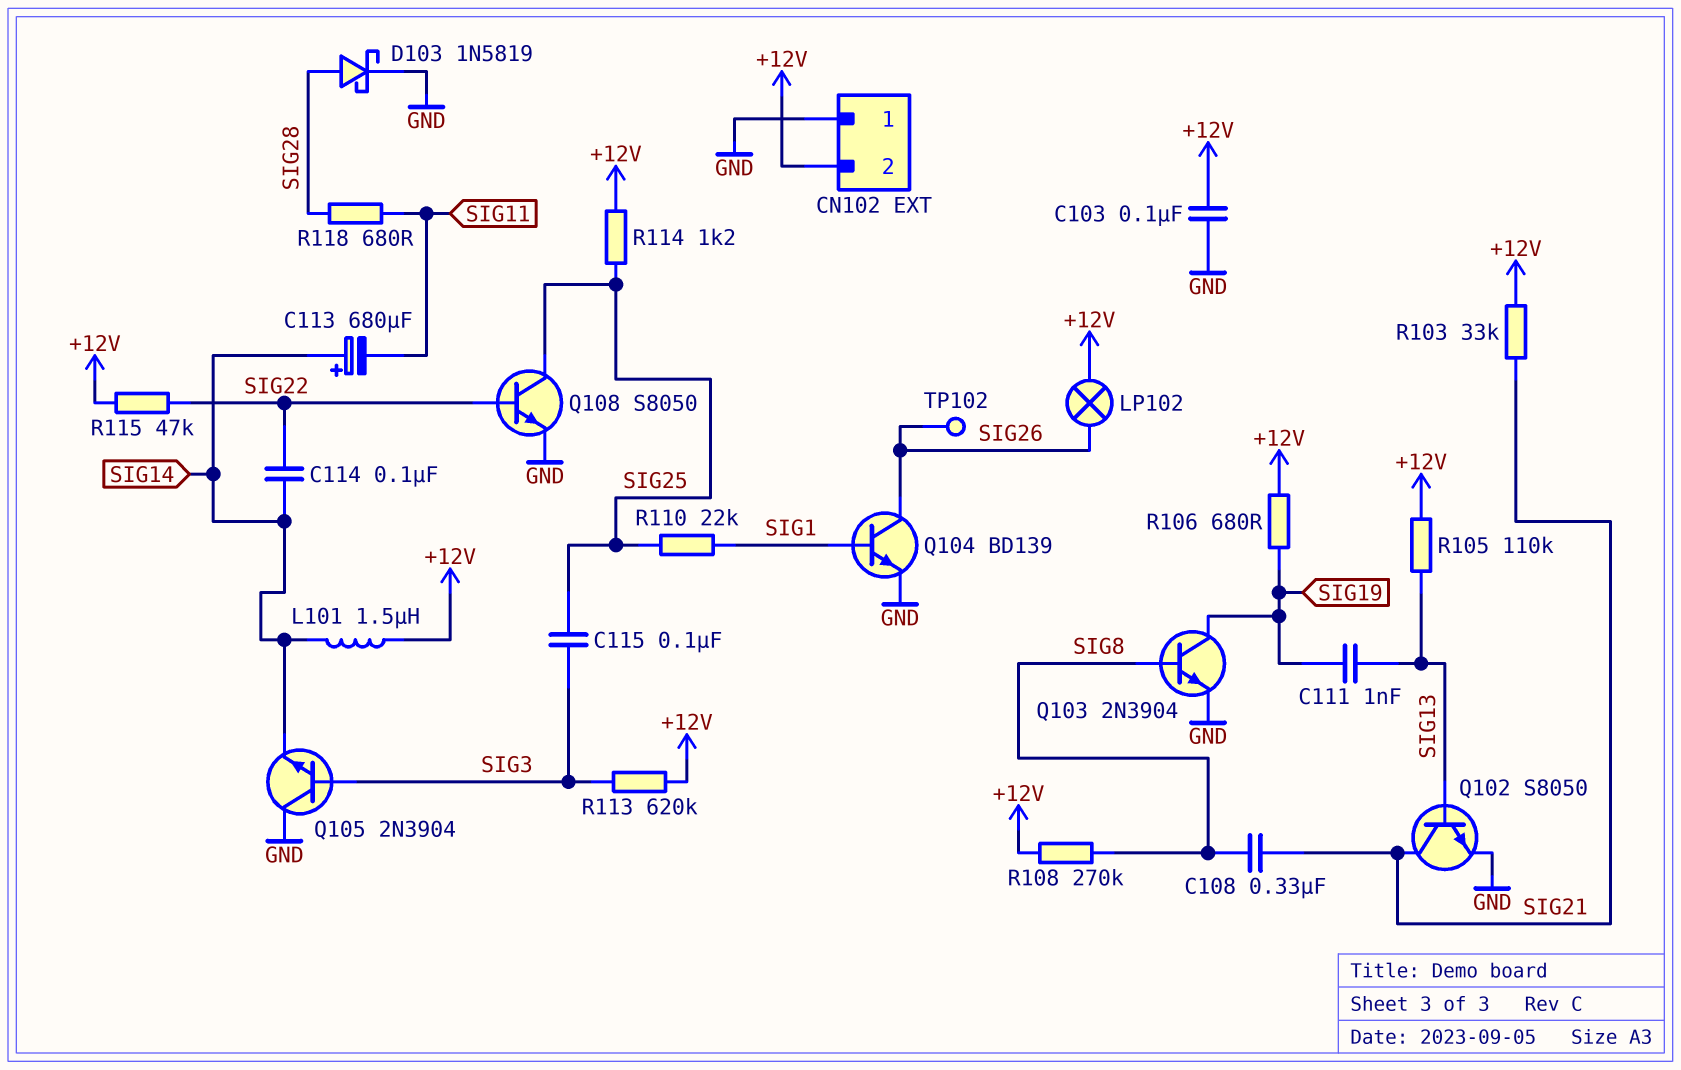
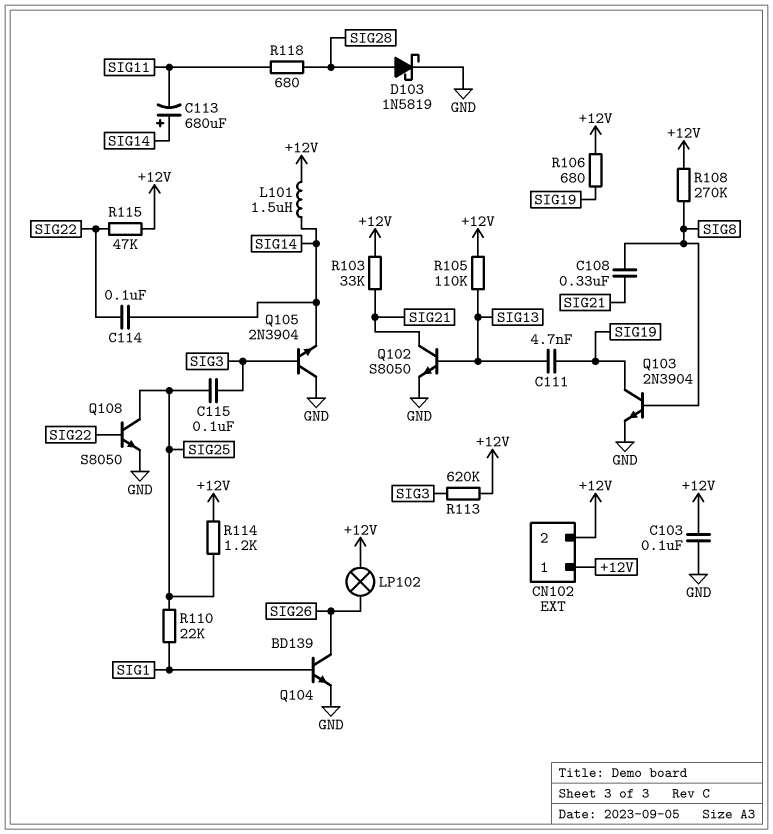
C111: 1nF (SIG13, SIG19) -> 4.7nF (SIG13, SIG19)
CN102 pin 1: GND -> +12V
TP102: test point (SIG26) -> none

